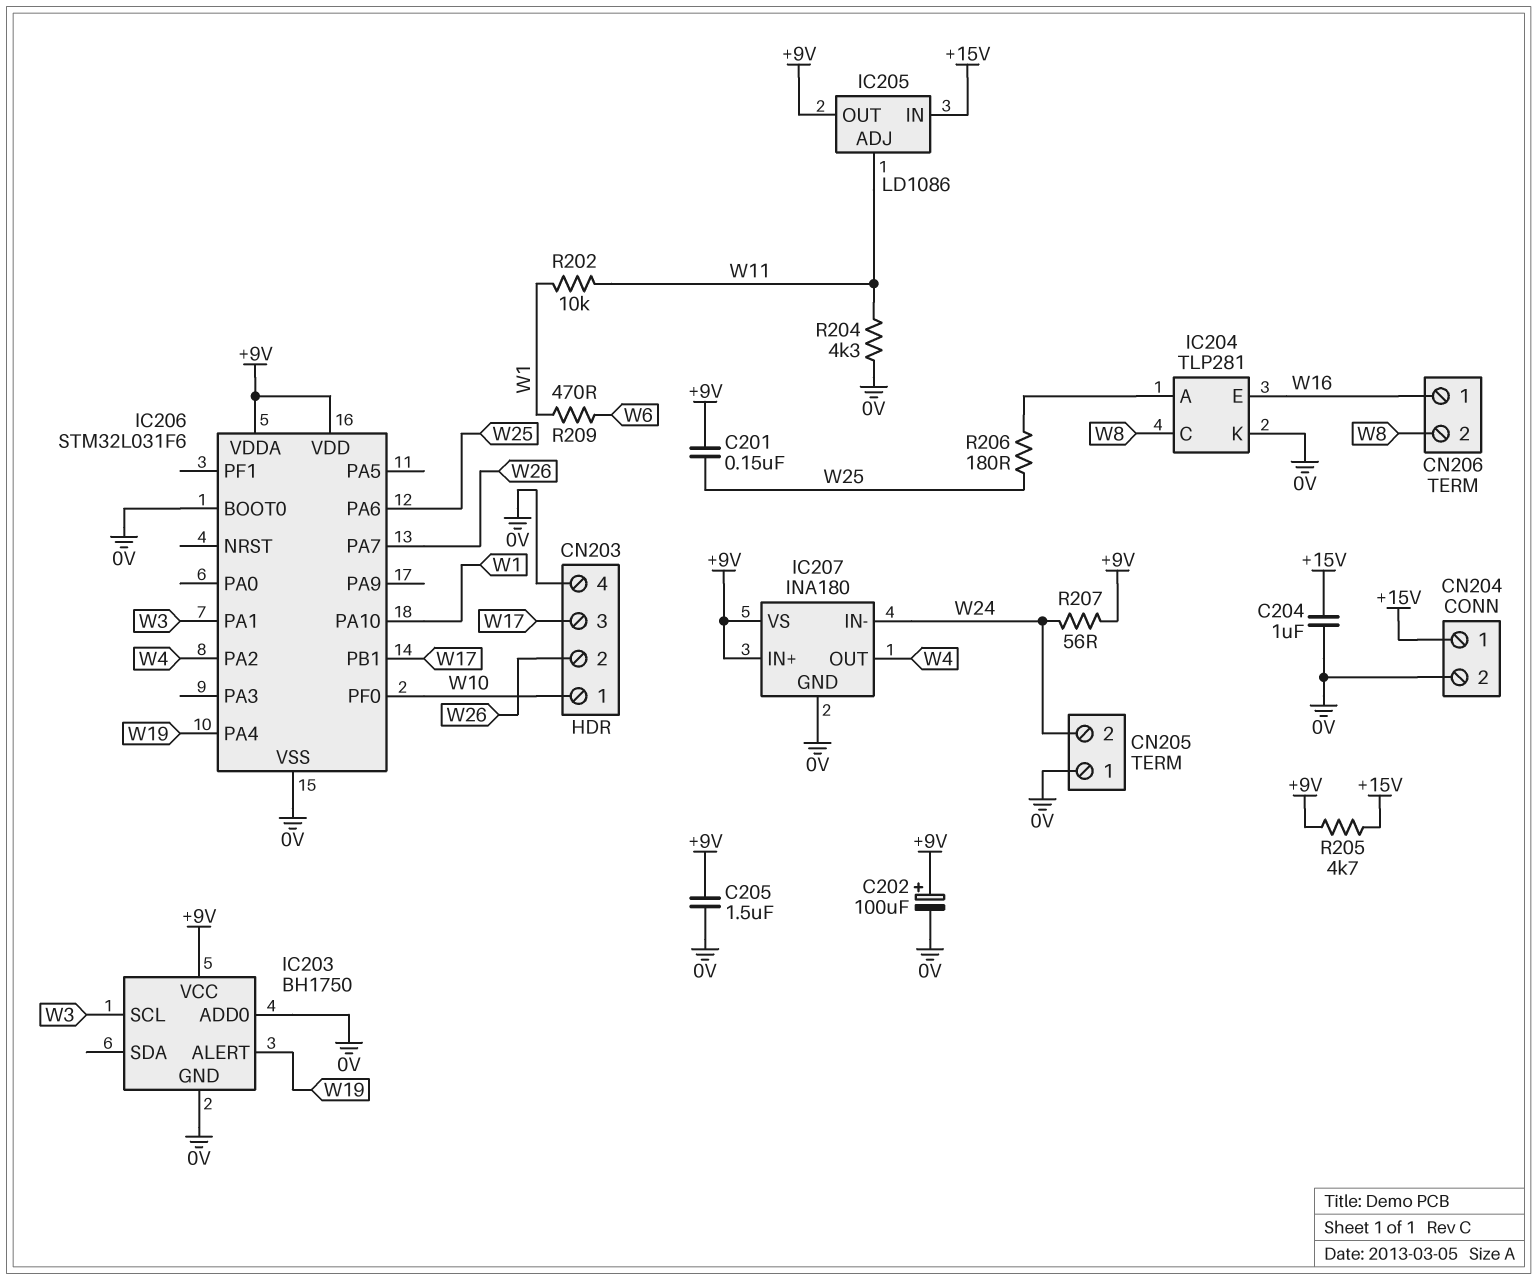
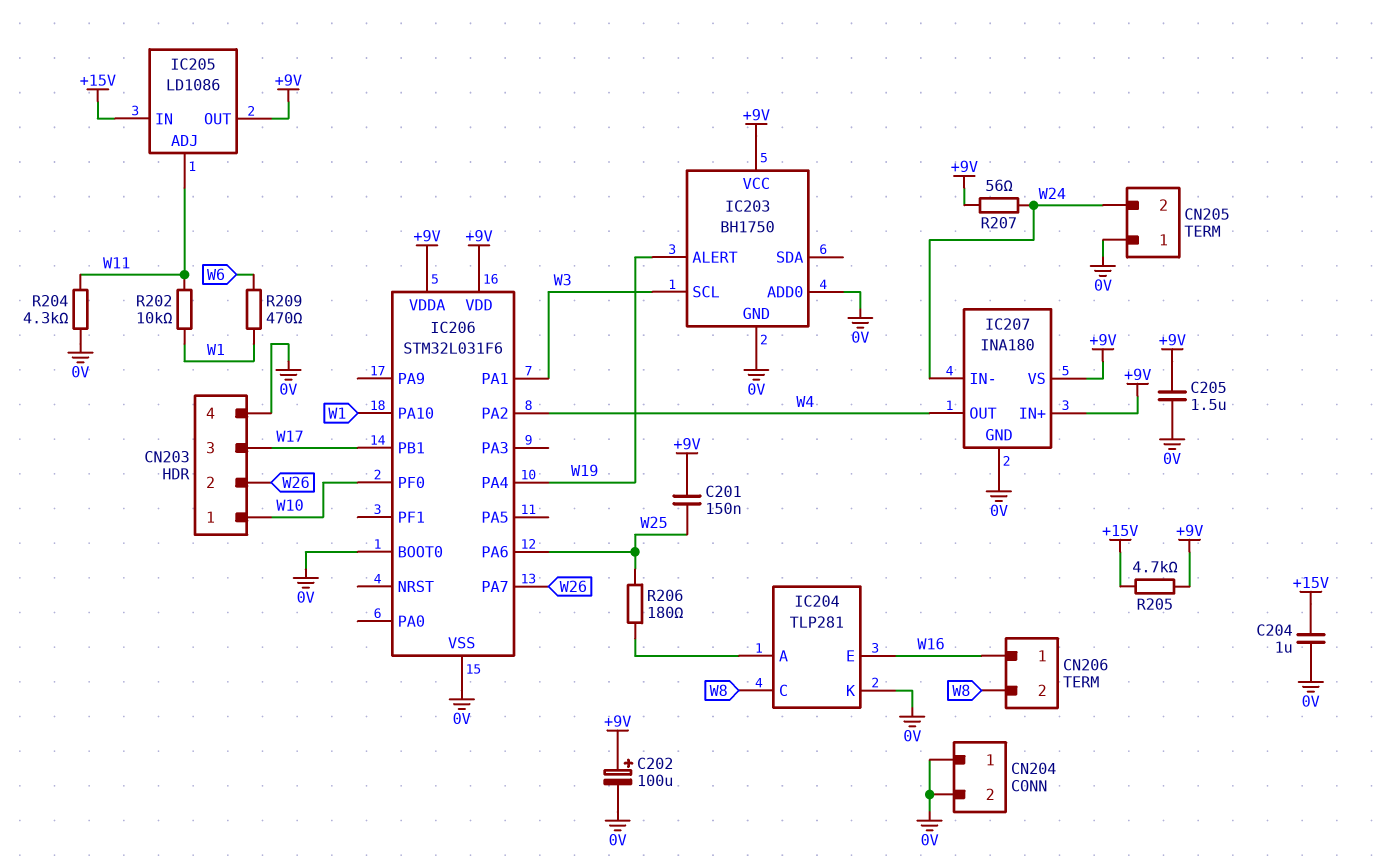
CN204 pin 1: +15V -> 0V

